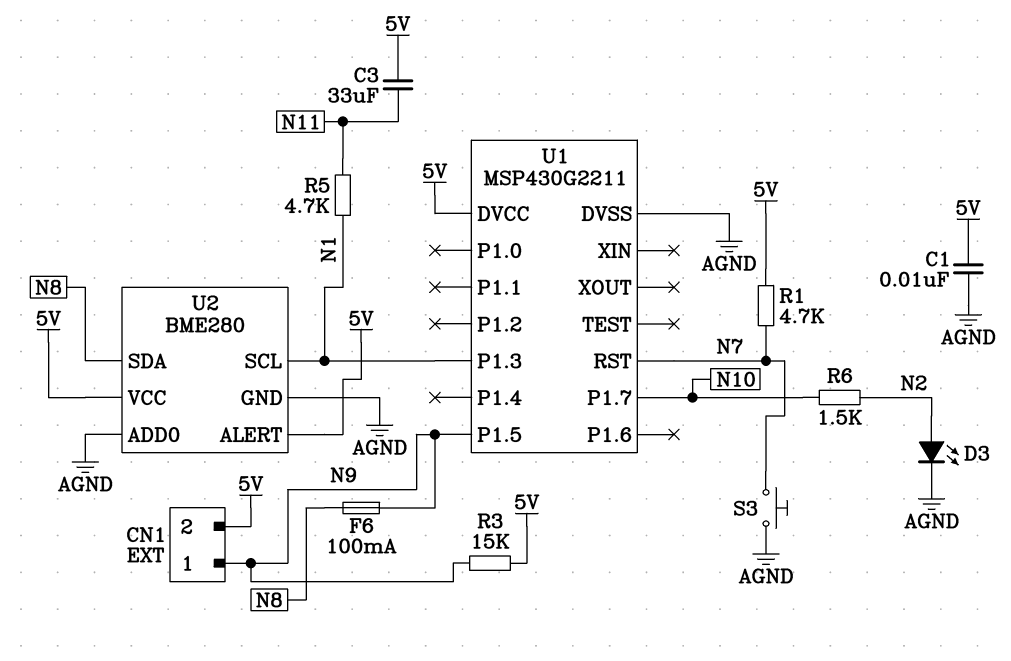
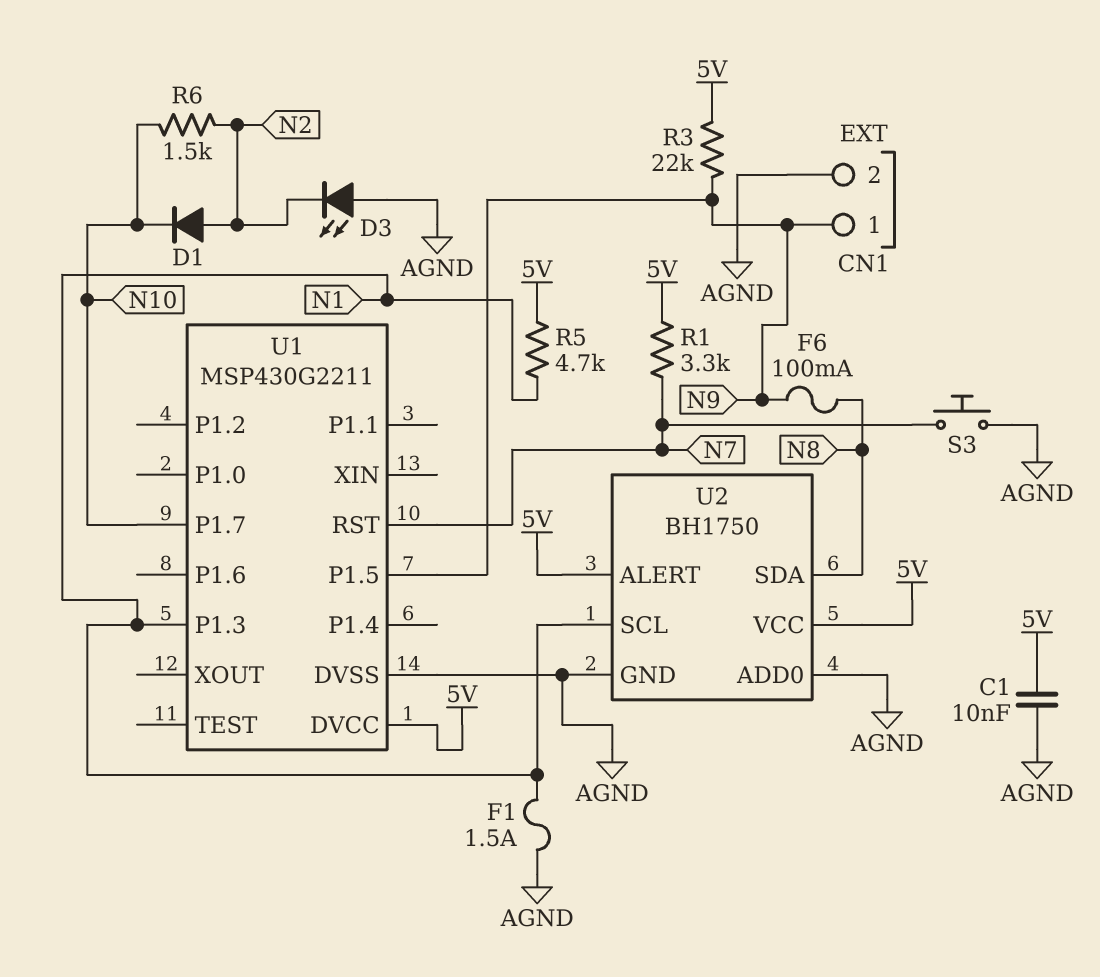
C3: 33uF (5V, N11) -> none
CN1 pin 2: 5V -> AGND
D1: none -> diode (A N2, K N10)
D3: LED (A N2, K AGND) -> LED (A AGND, K N2)
F1: none -> 1.5A (AGND, N1)
R1: 4.7k (5V, N7) -> 3.3k (5V, N7)
R3: 15k (5V, N9) -> 22k (5V, N9)
R5: 4.7k (N1, N11) -> 4.7k (5V, N1)
U2: BME280 -> BH1750

